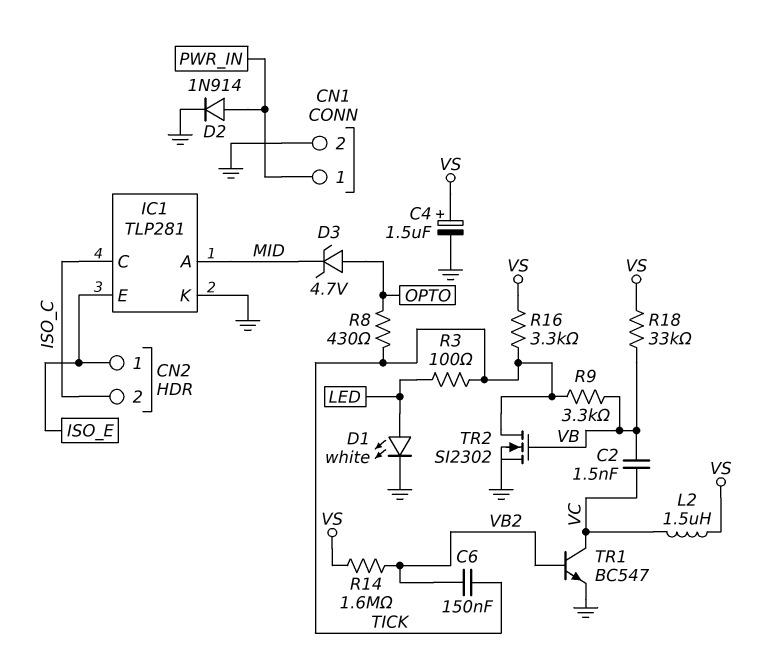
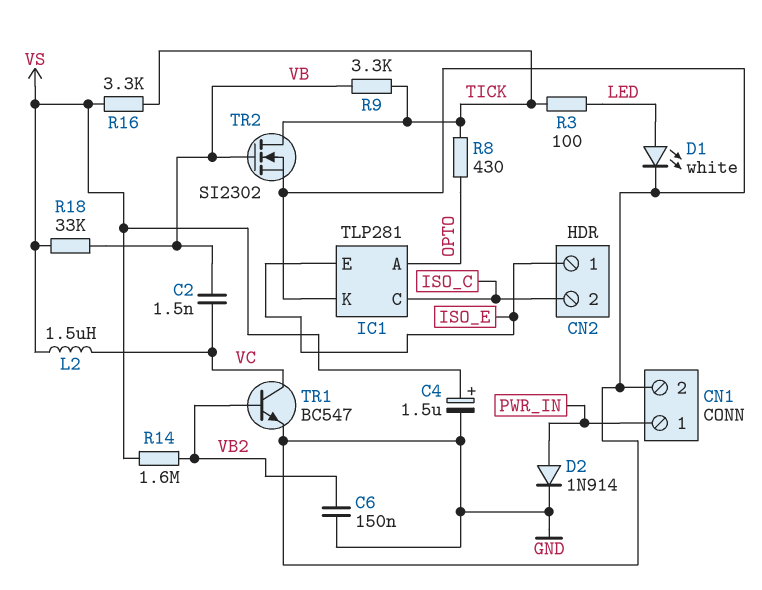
C6: 150nF (TICK, VB2) -> 150nF (GND, VB2)
D3: zener 4.7V (A OPTO, K MID) -> none
IC1 pin A: MID -> OPTO

